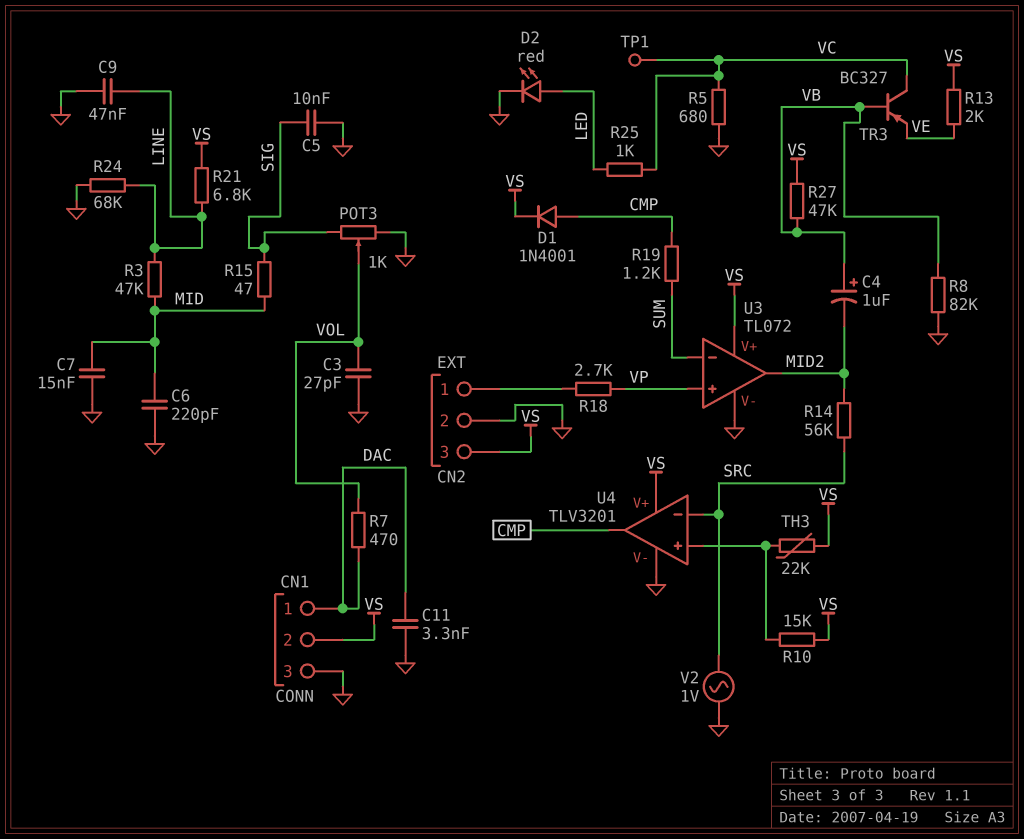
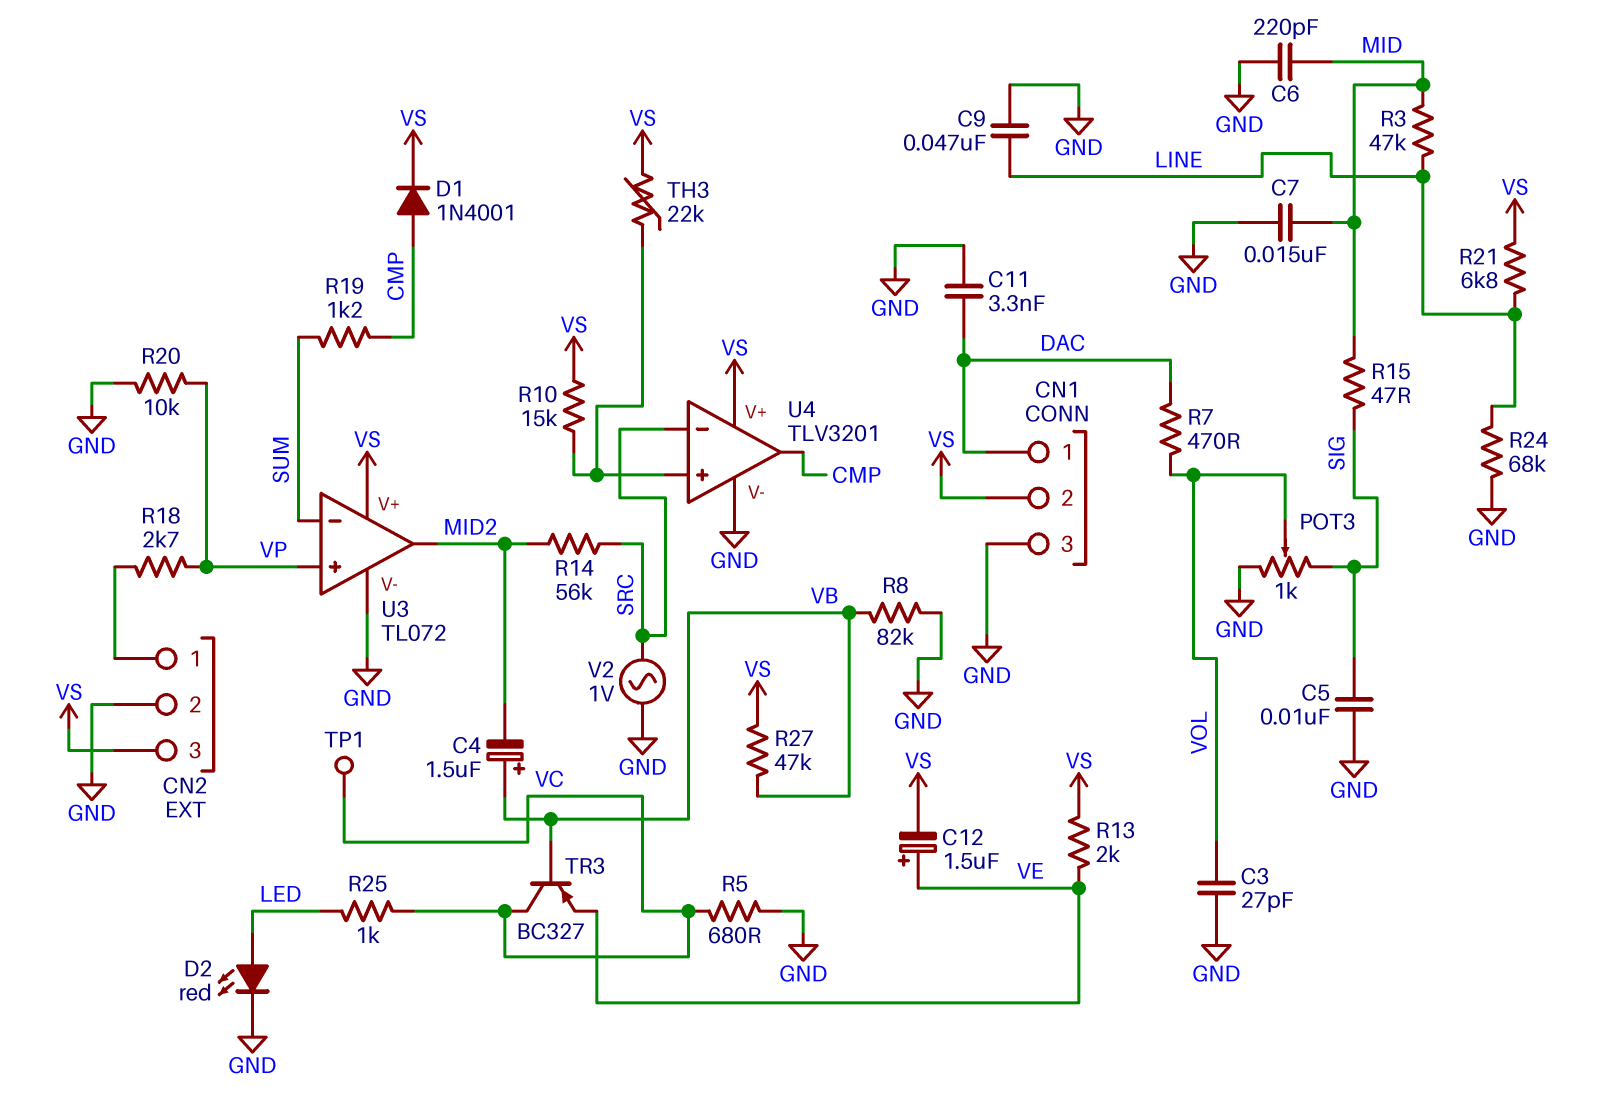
C4: 1uF (plus VB, minus MID2) -> 1.5uF (plus VB, minus MID2)
C12: none -> 1.5uF (plus VE, minus VS)
R20: none -> 10k (GND, VP)

